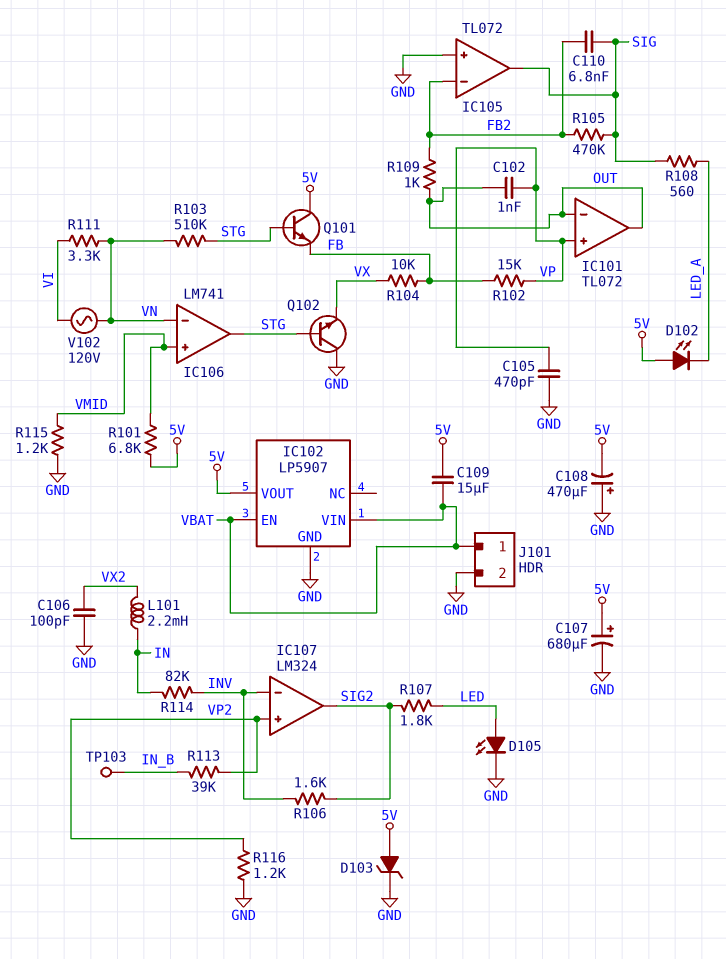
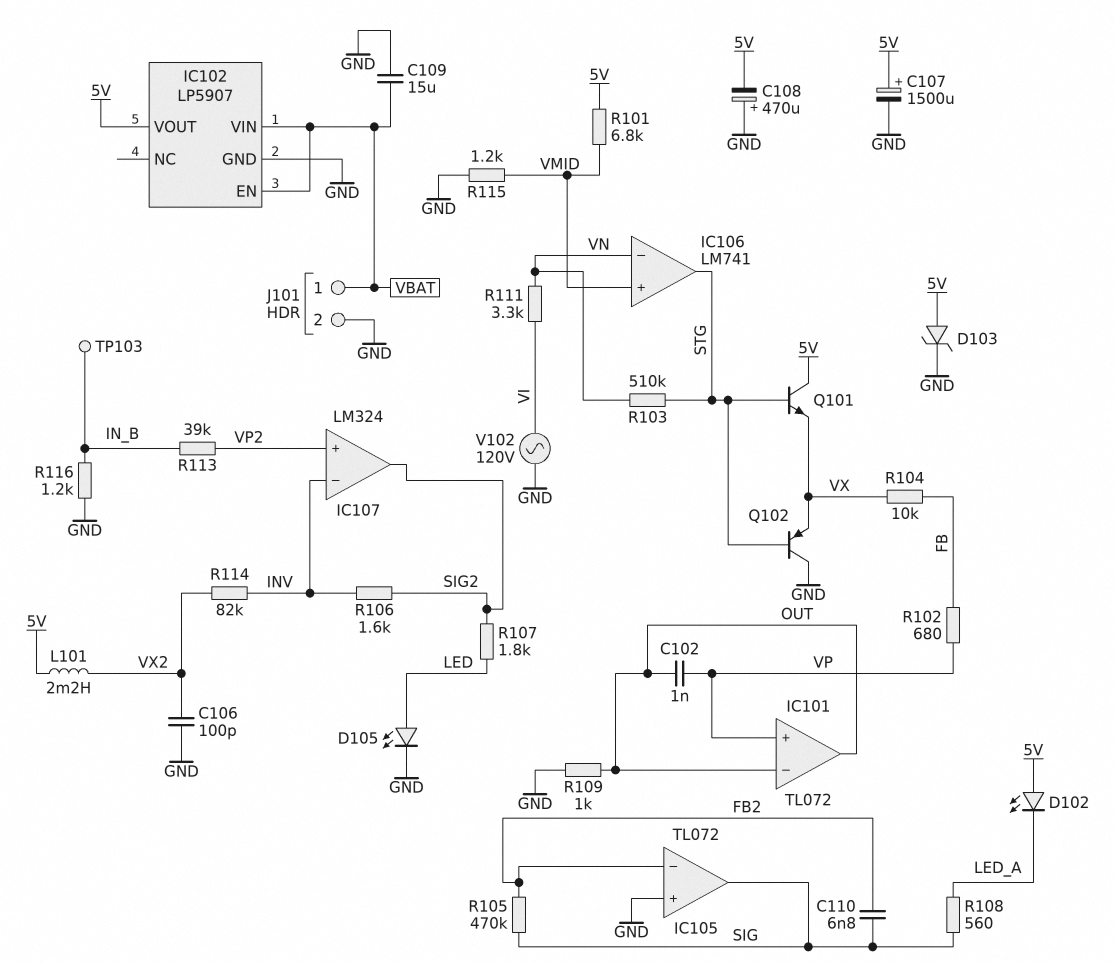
C105: 470pF (GND, VP) -> none
C107: 680uF (plus 5V, minus GND) -> 1500uF (plus 5V, minus GND)
C109: 15uF (5V, VBAT) -> 15uF (GND, VBAT)
L101: 2.2mH (IN, VX2) -> 2.2mH (5V, VX2)
Q101: NPN (B STG, C 5V, E FB) -> NPN (B STG, C 5V, E VX)
Q102: NPN (B STG, C GND, E VX) -> PNP (B STG, C GND, E VX)
R102: 15k (FB, VP) -> 680 (FB, VP)
R109: 1k (FB2, OUT) -> 1k (GND, OUT)
R114: 82k (IN, INV) -> 82k (INV, VX2)
R116: 1.2k (GND, VP2) -> 1.2k (GND, IN_B)
V102: AC 120V (VI, VN) -> AC 120V (GND, VI)

